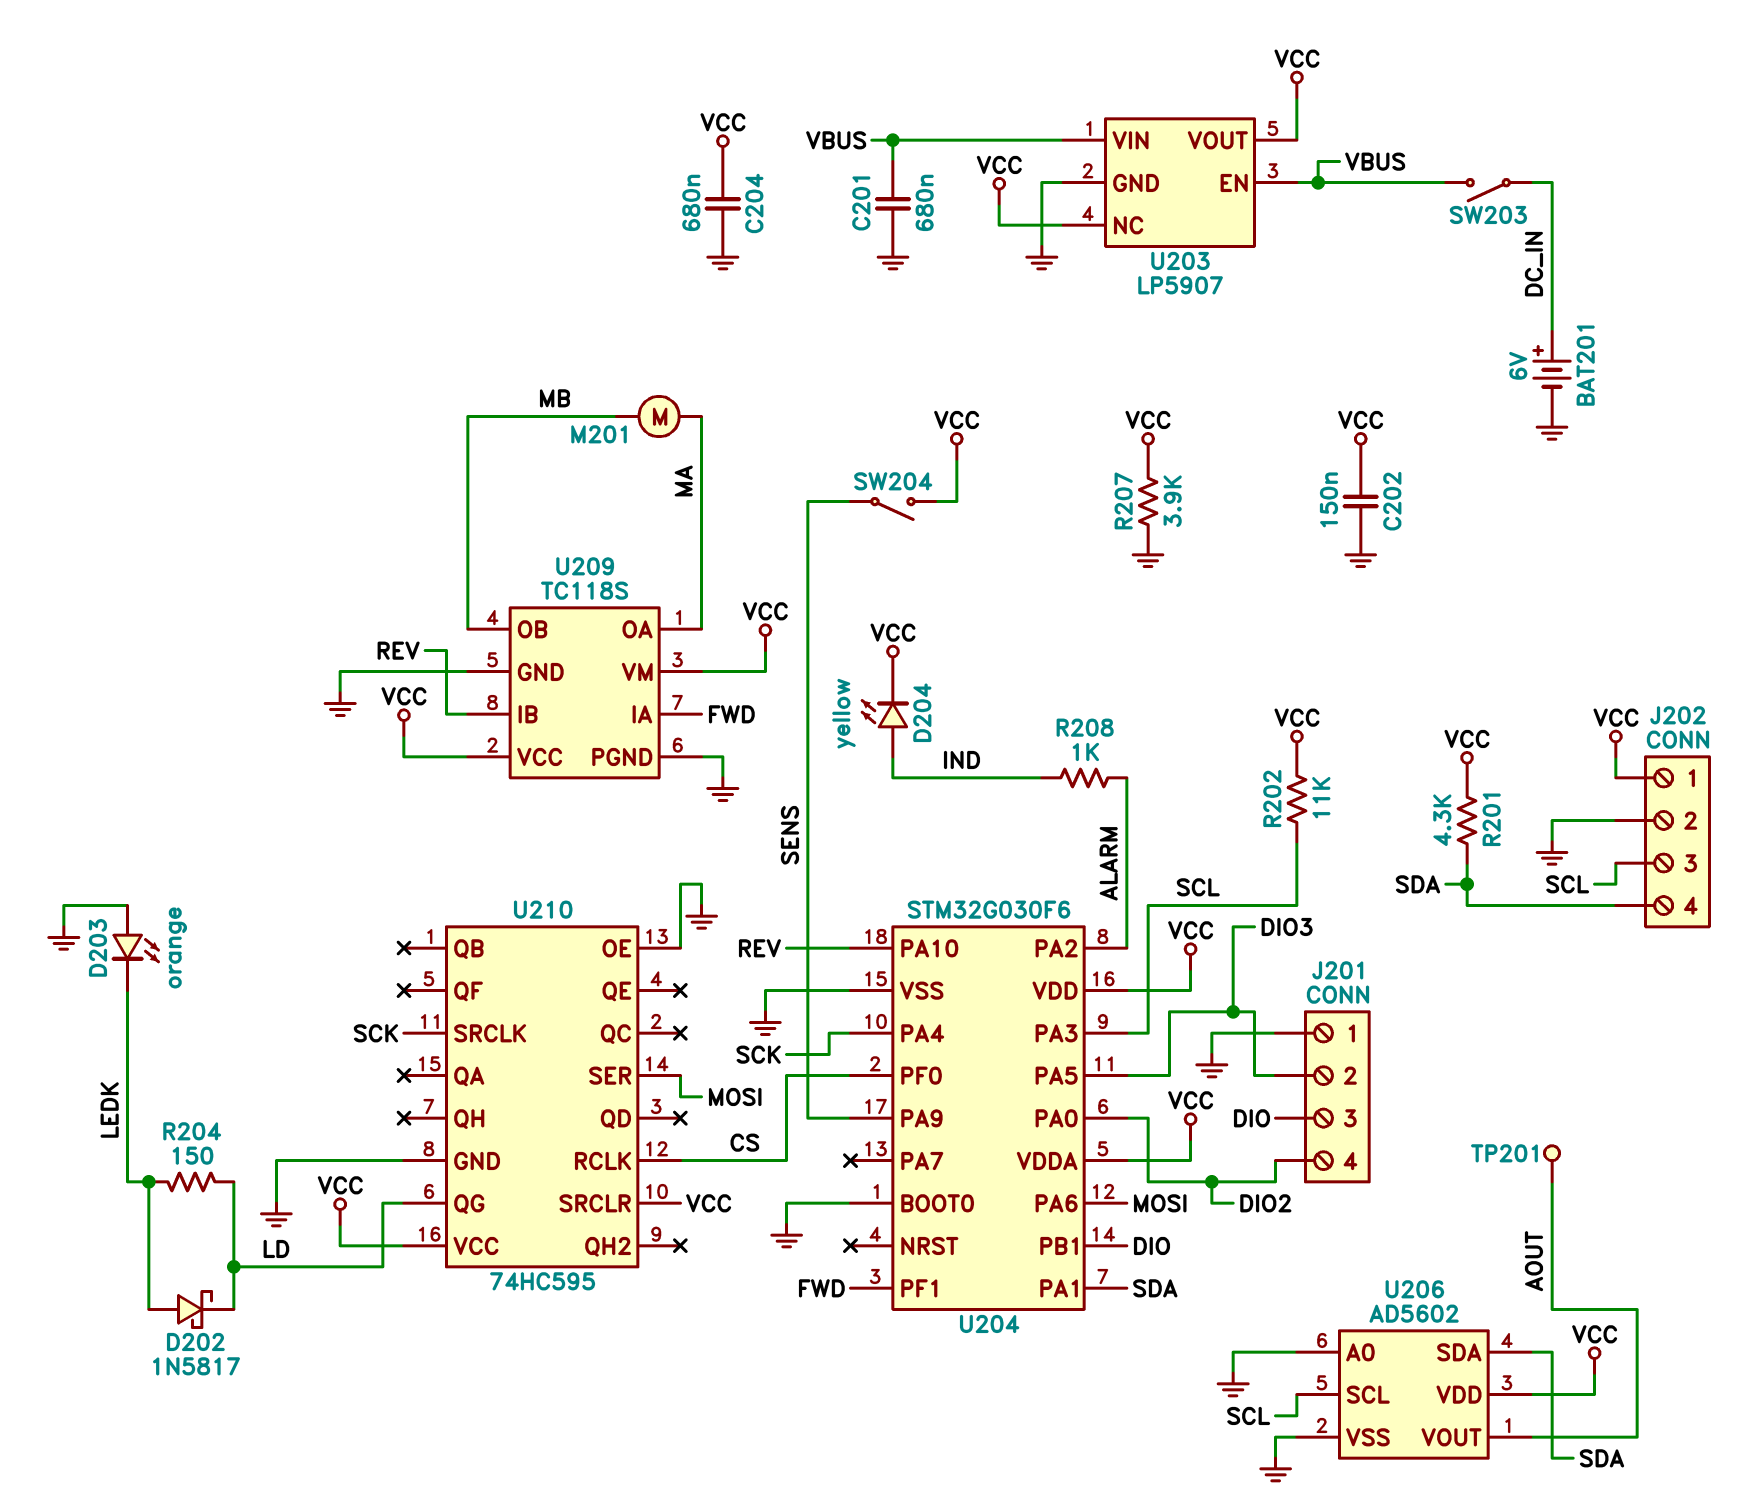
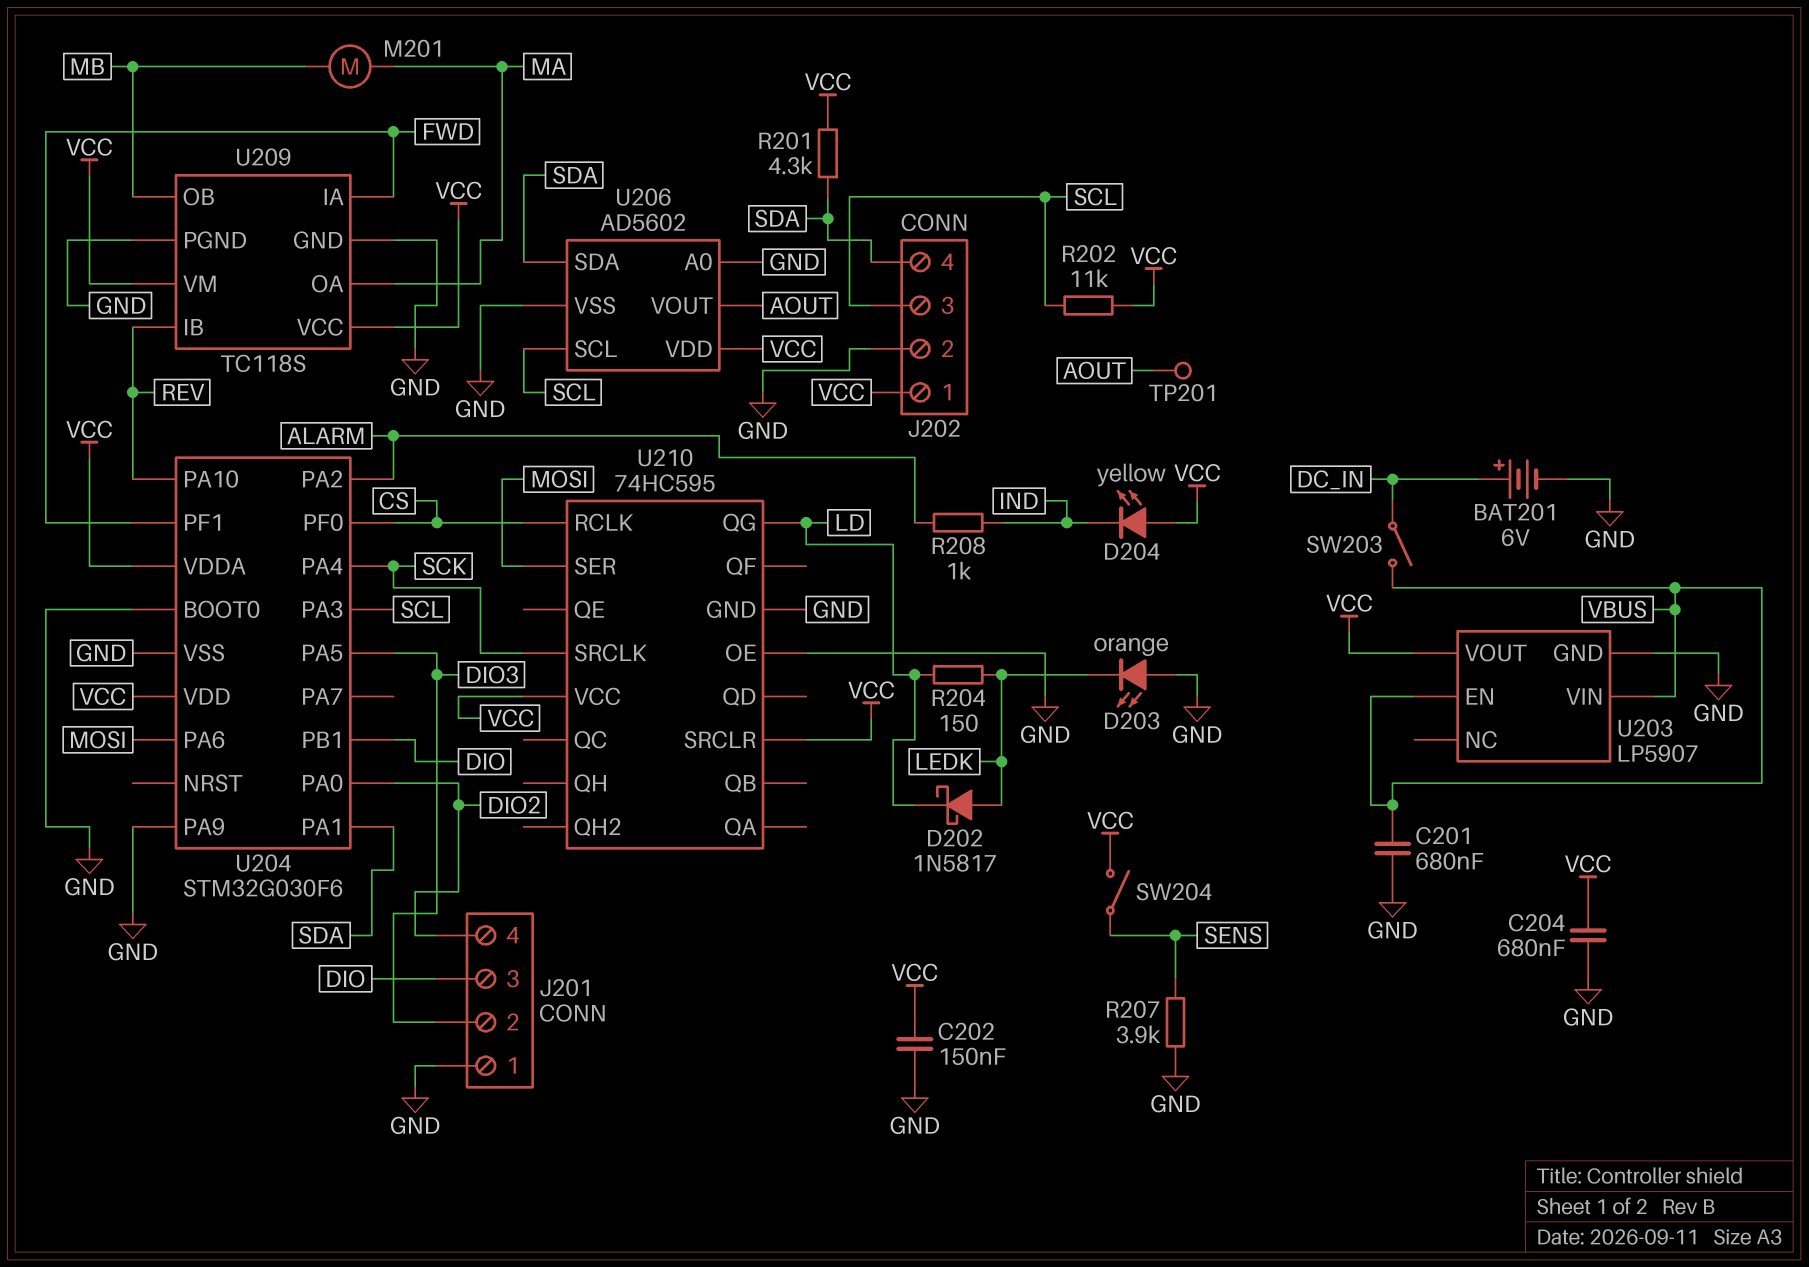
D204: LED yellow (A IND, K VCC) -> LED yellow (A VCC, K IND)
R207: 3.9k (GND, VCC) -> 3.9k (GND, SENS)
U203 pin NC: VCC -> none
U204 pin PA9: SENS -> GND

